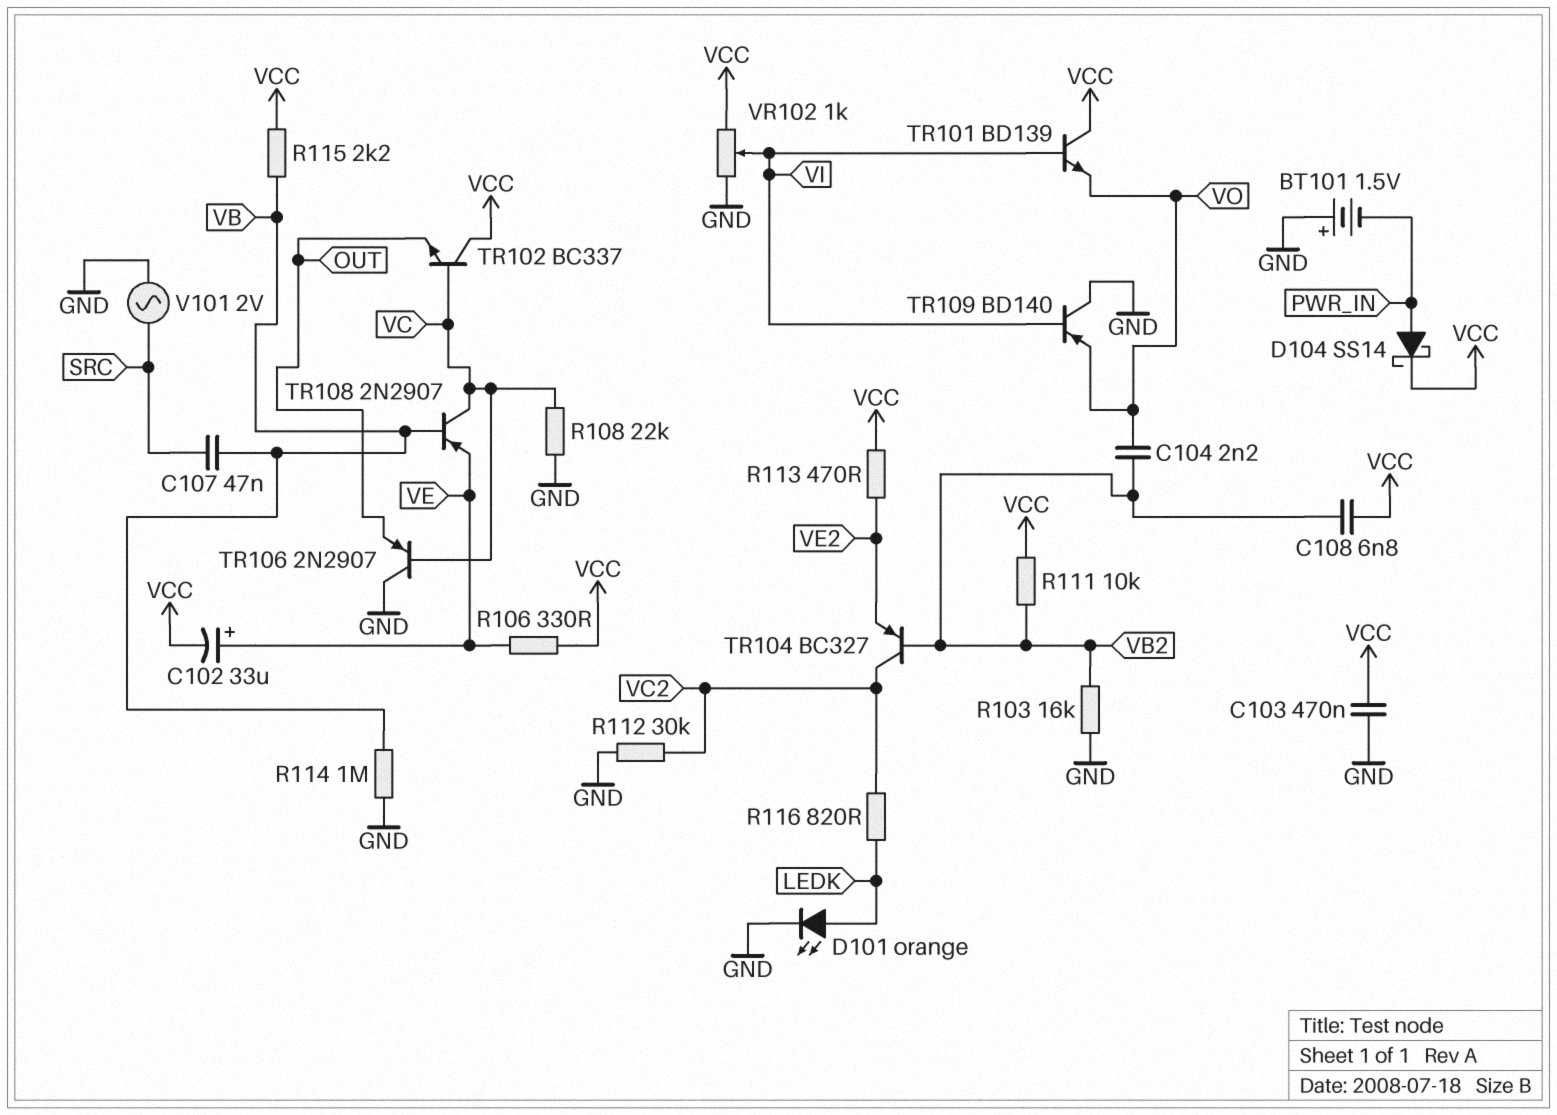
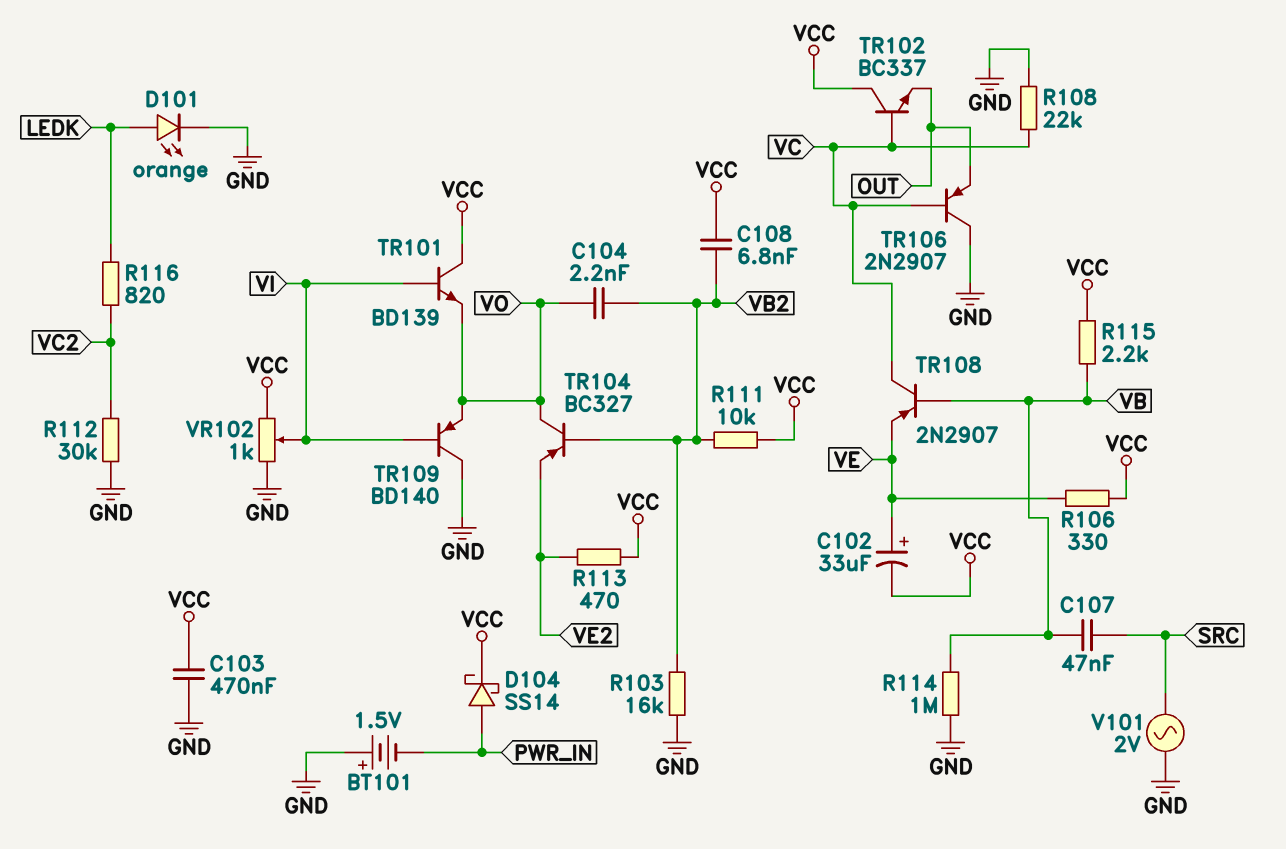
TR104: PNP BC327 (B VB2, C VC2, E VE2) -> PNP BC327 (B VB2, C VO, E VE2)

